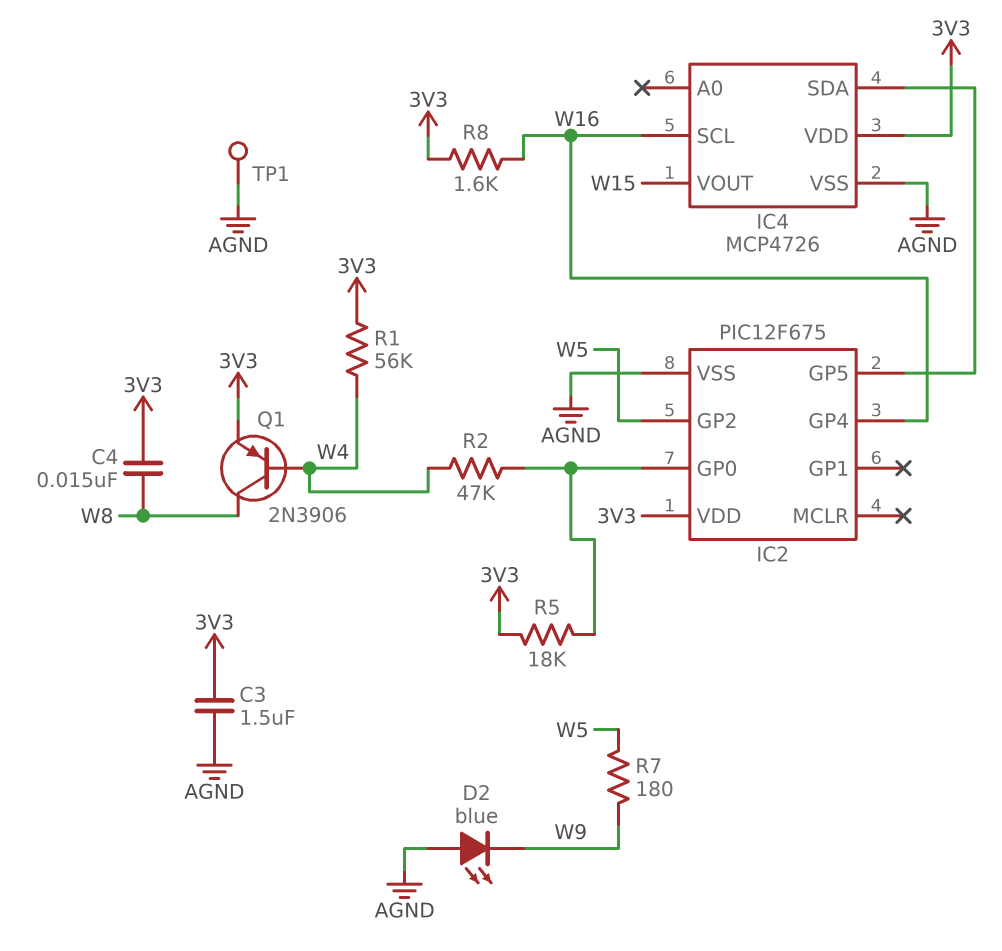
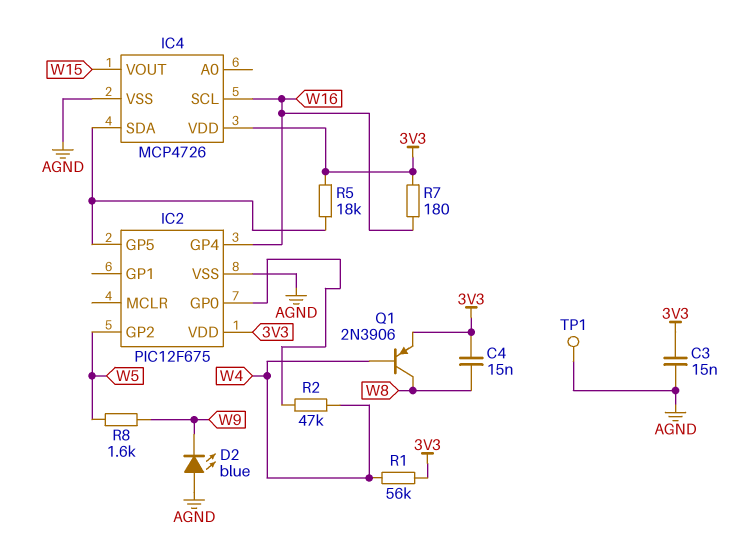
C3: 1.5uF (3V3, AGND) -> 15nF (3V3, AGND)
R5: 18k (3V3, IC2/GP0) -> 18k (3V3, IC2/GP5)
R7: 180 (W5, W9) -> 180 (3V3, W16)
R8: 1.6k (3V3, W16) -> 1.6k (W5, W9)

